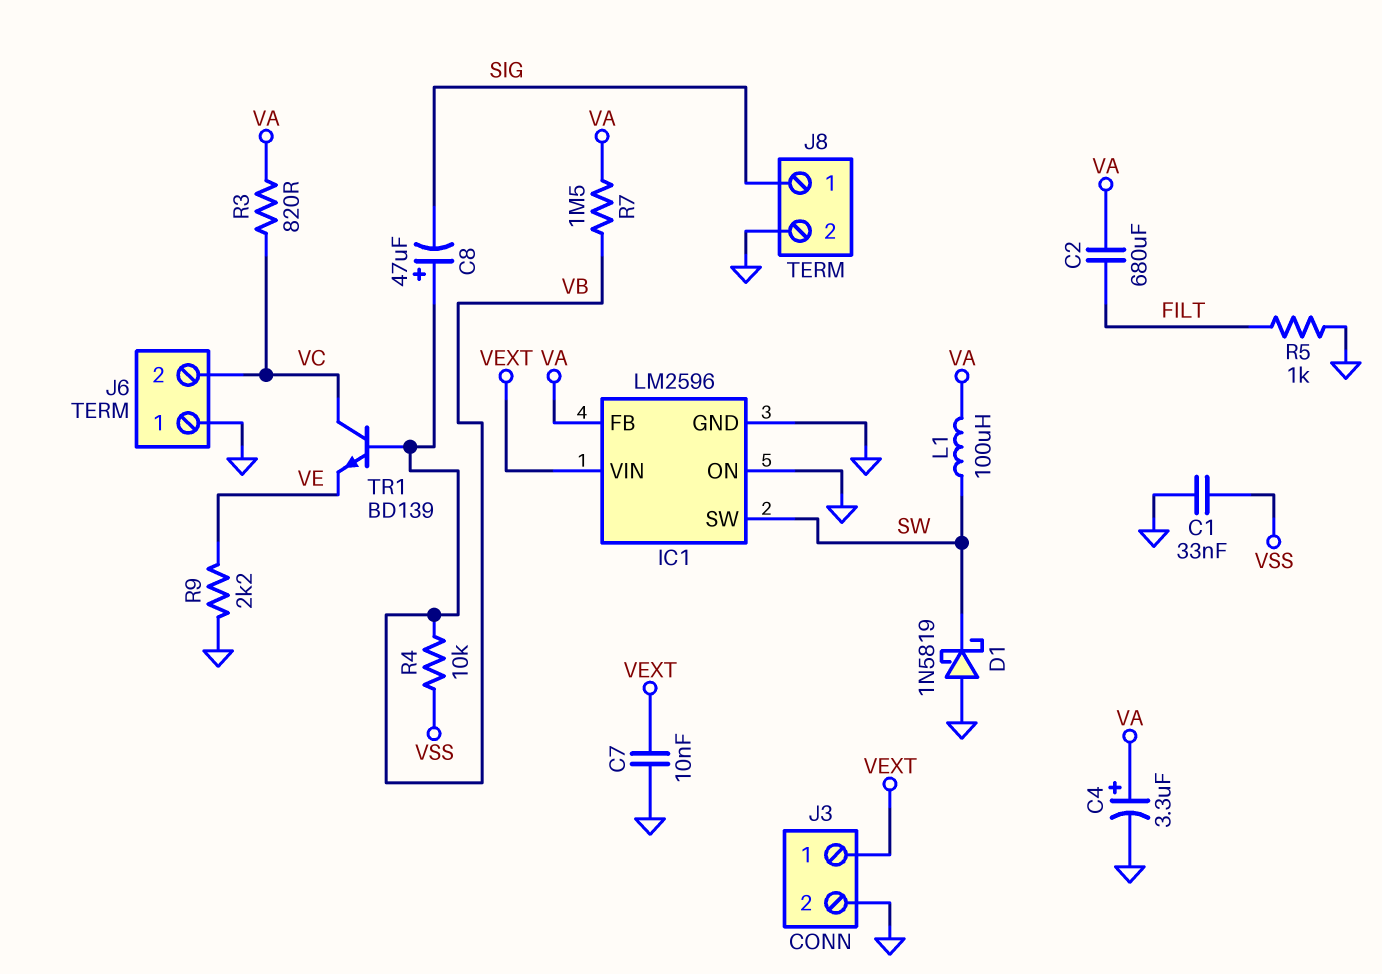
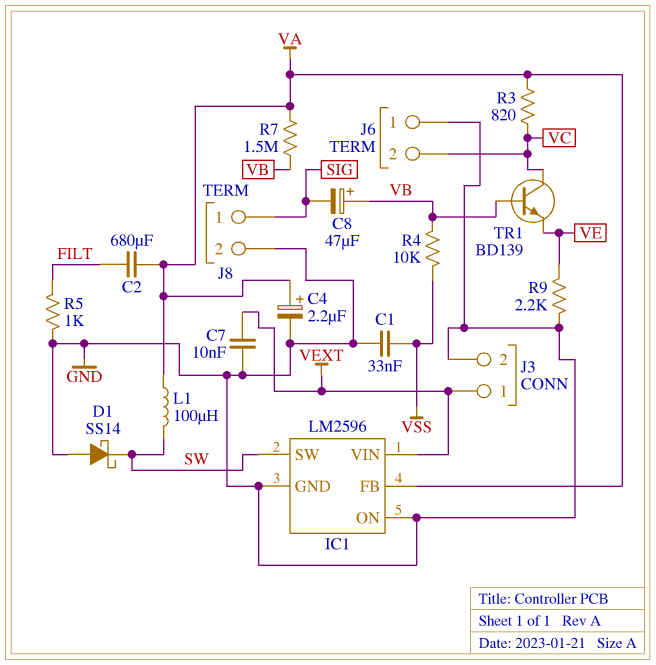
C4: 3.3uF (plus VA, minus GND) -> 2.2uF (plus VA, minus GND)
D1: schottky 1N5819 (A GND, K SW) -> schottky SS14 (A GND, K SW)

